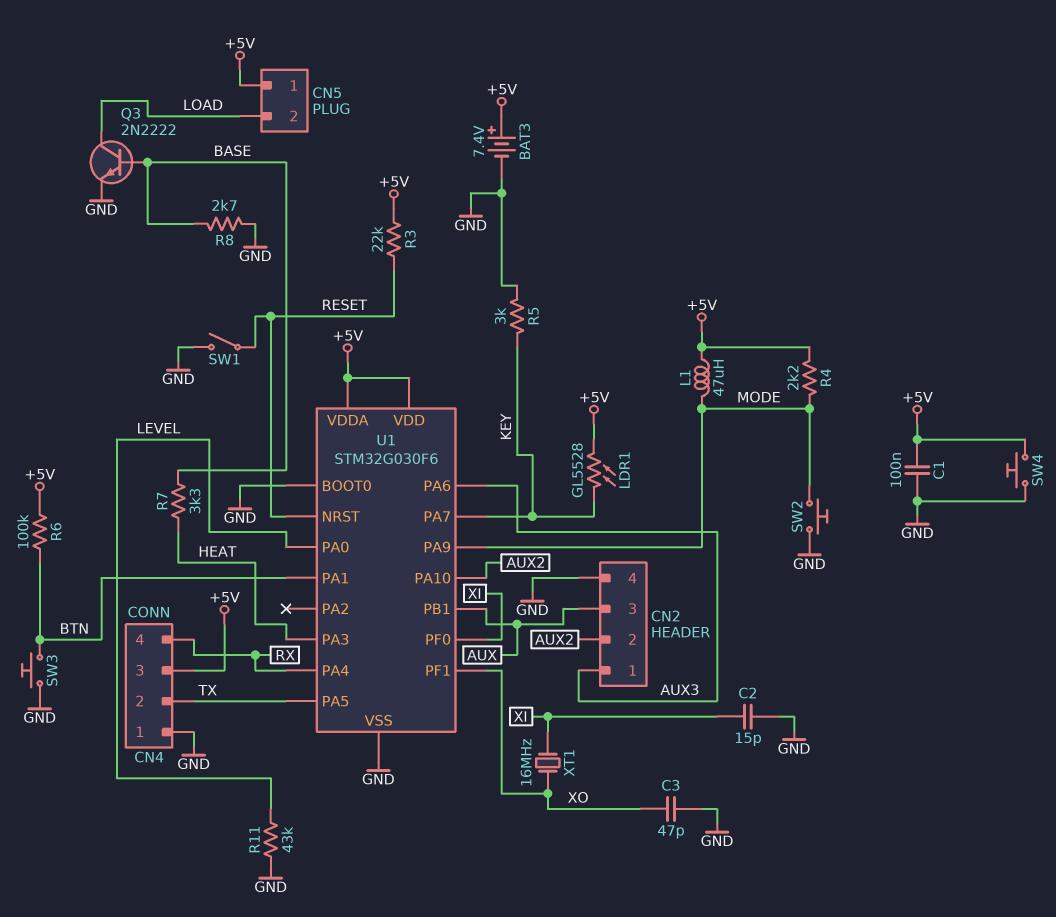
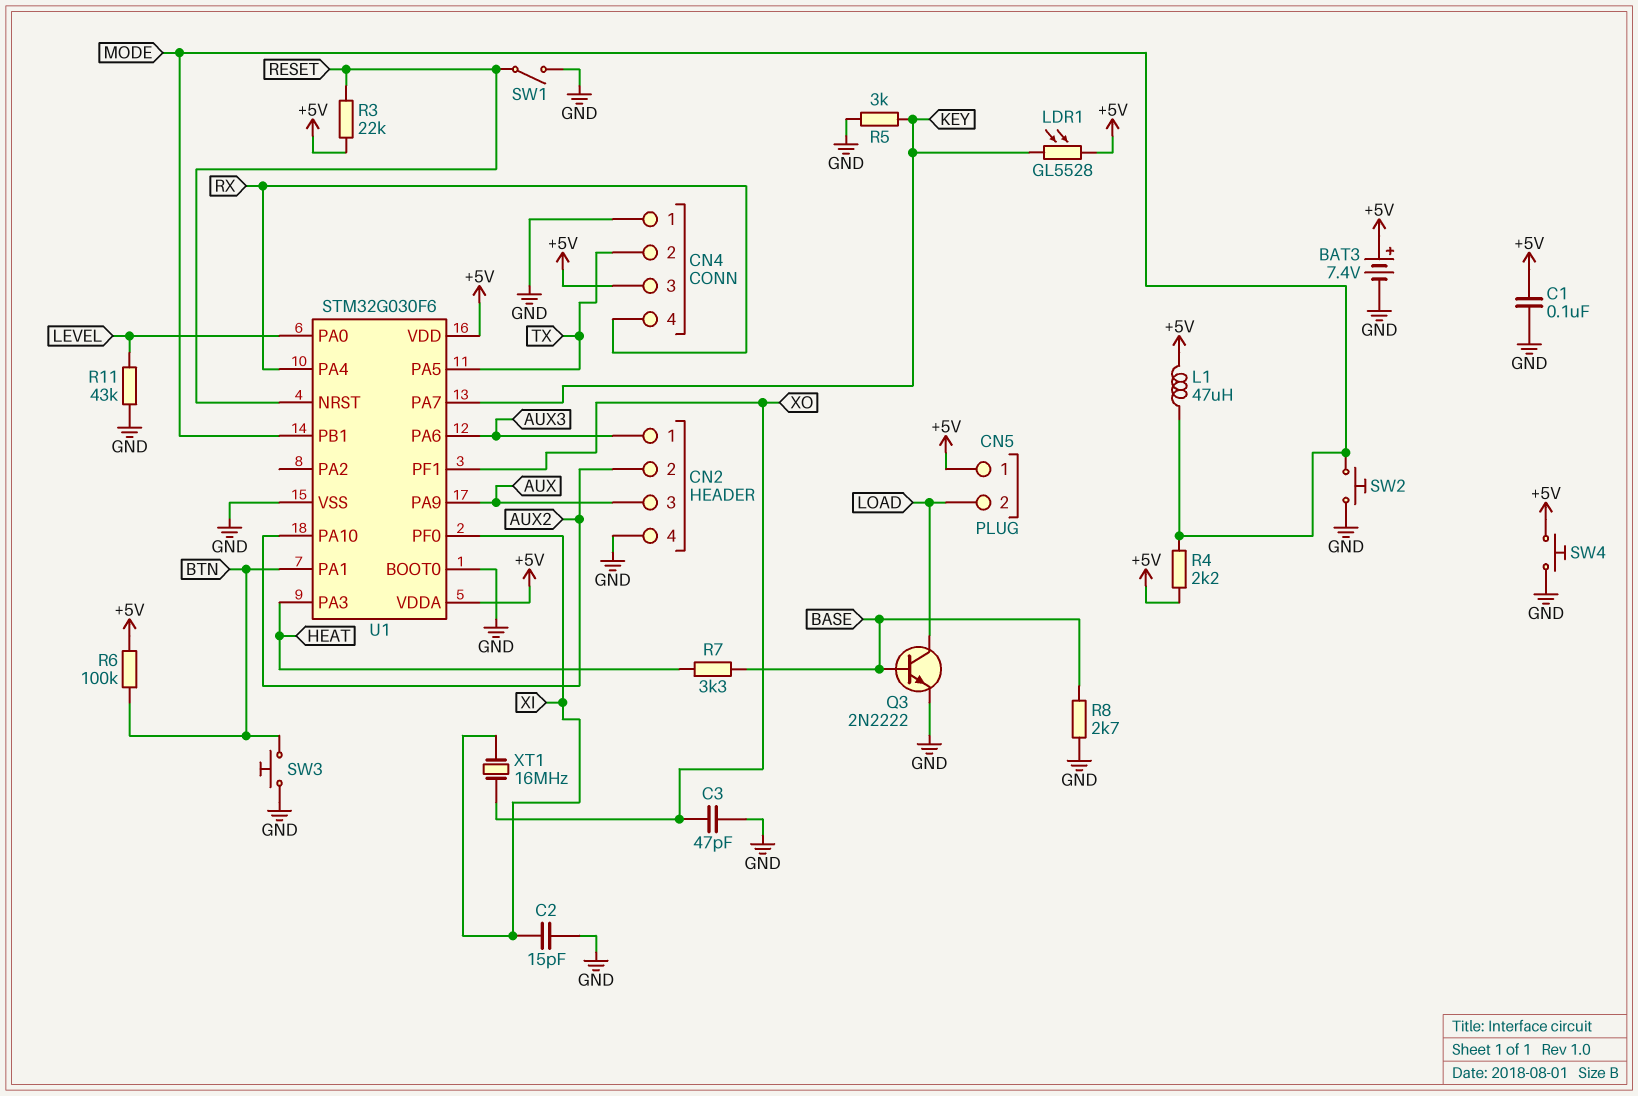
U1 pin PA9: MODE -> AUX
U1 pin PB1: AUX -> MODE

